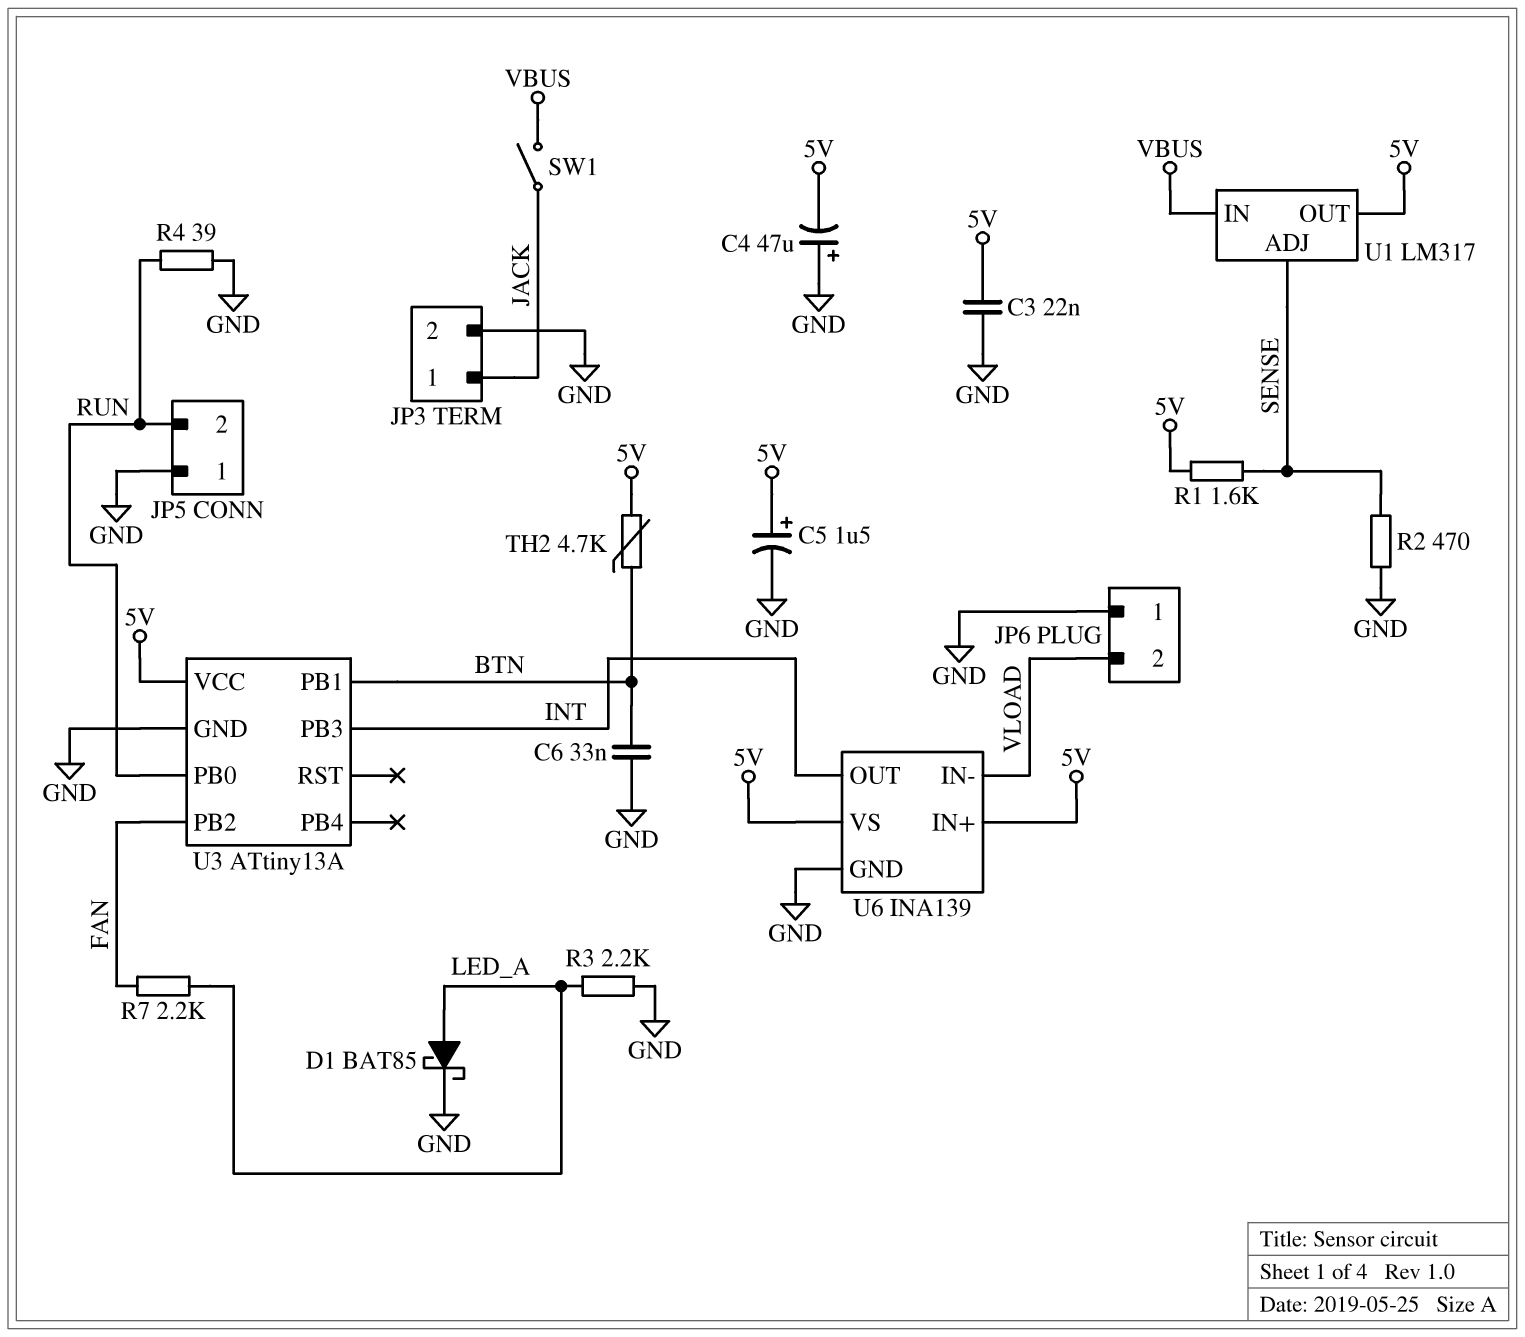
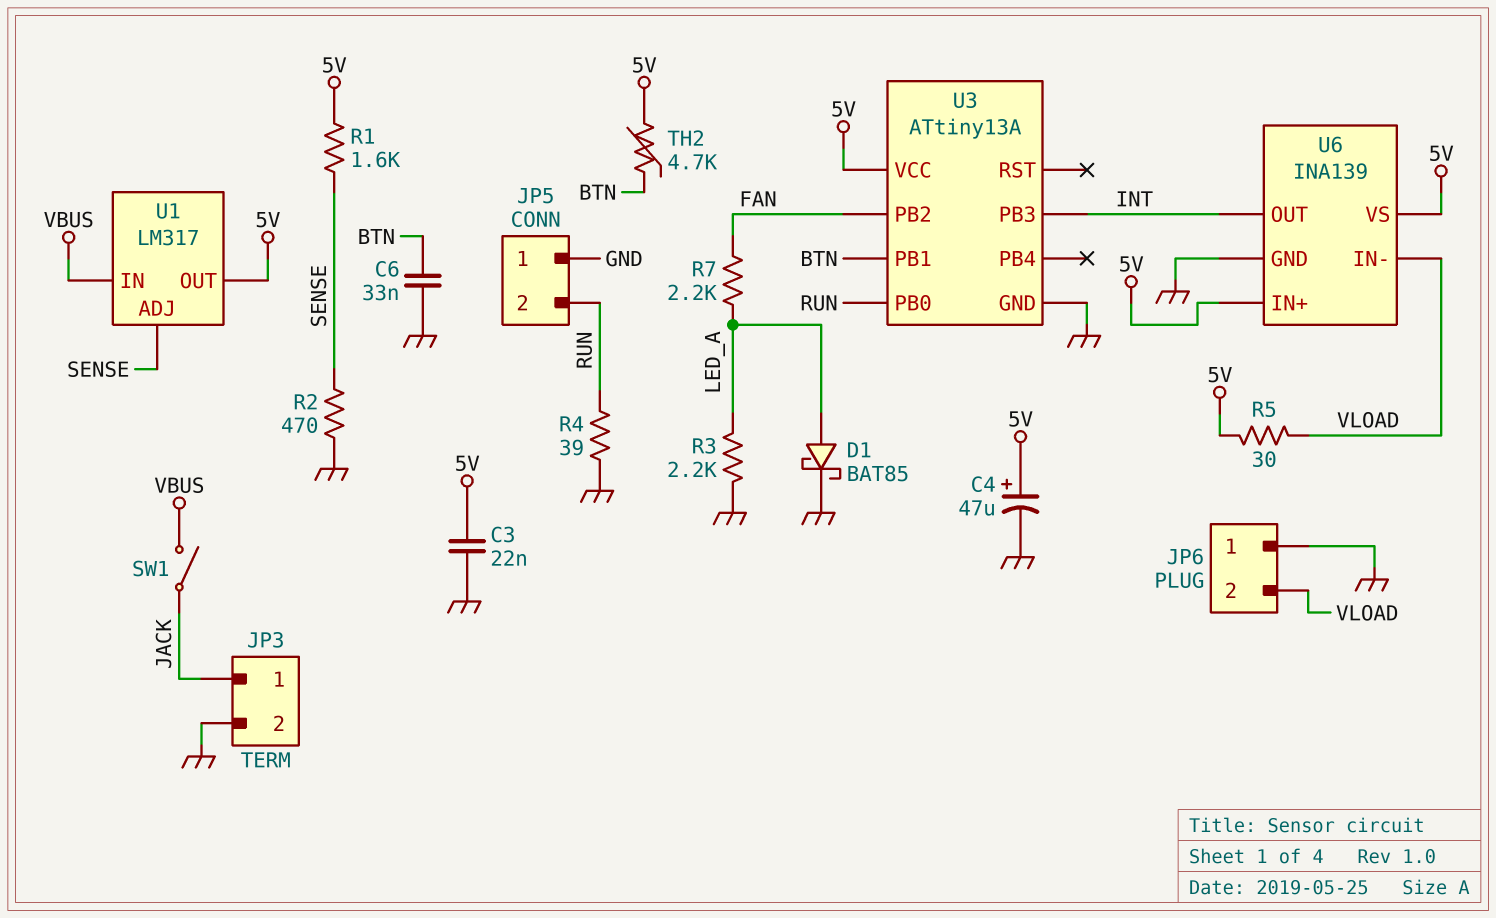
C4: 47uF (plus GND, minus 5V) -> 47uF (plus 5V, minus GND)
C5: 1.5uF (plus 5V, minus GND) -> none
R5: none -> 30 (5V, VLOAD)

